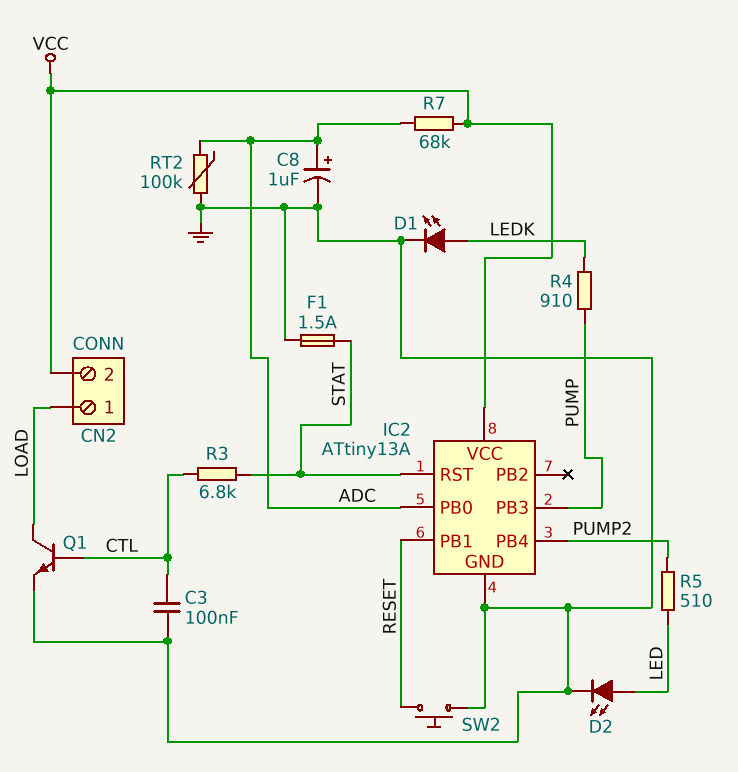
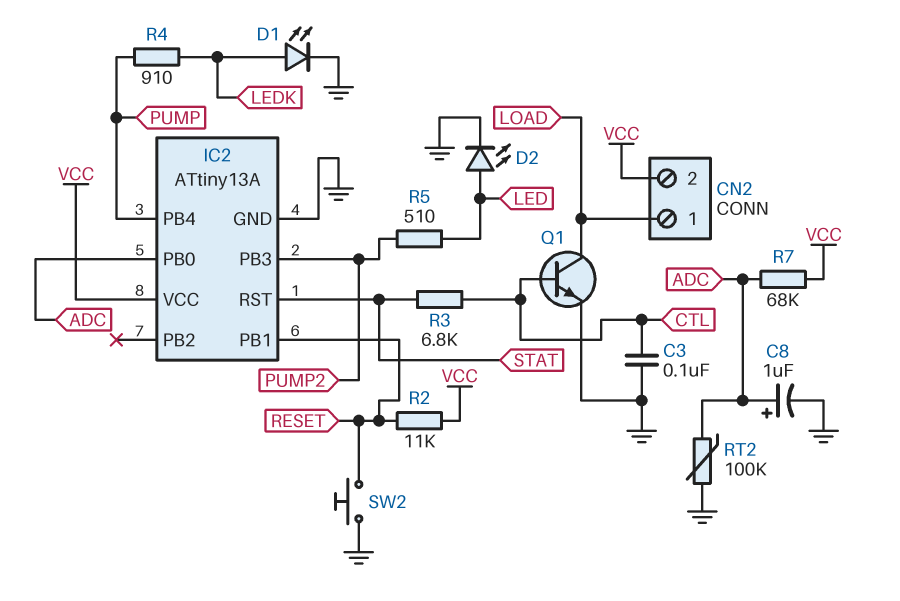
F1: 1.5A (GND, STAT) -> none
IC2 pin PB3: PUMP -> PUMP2
IC2 pin PB4: PUMP2 -> PUMP
R2: none -> 11k (RESET, VCC)

